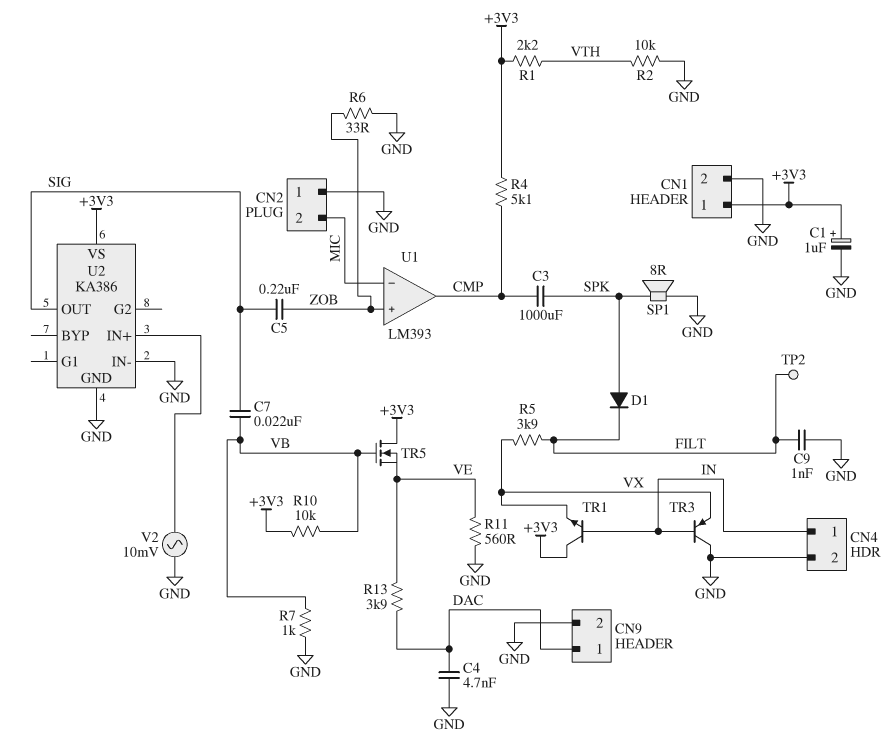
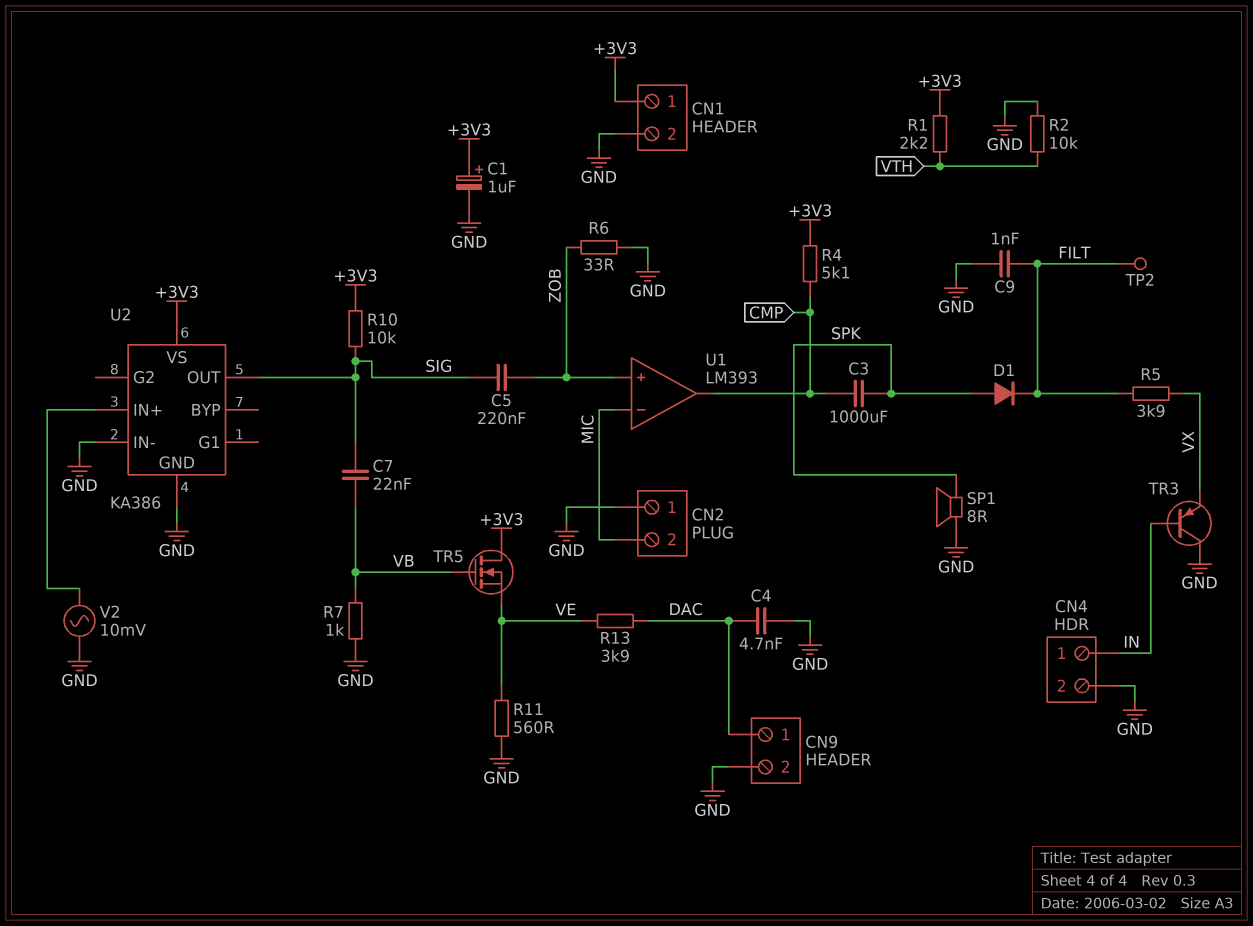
R10: 10k (+3V3, VB) -> 10k (+3V3, SIG)
TR1: NPN (B IN, C +3V3, E VX) -> none

